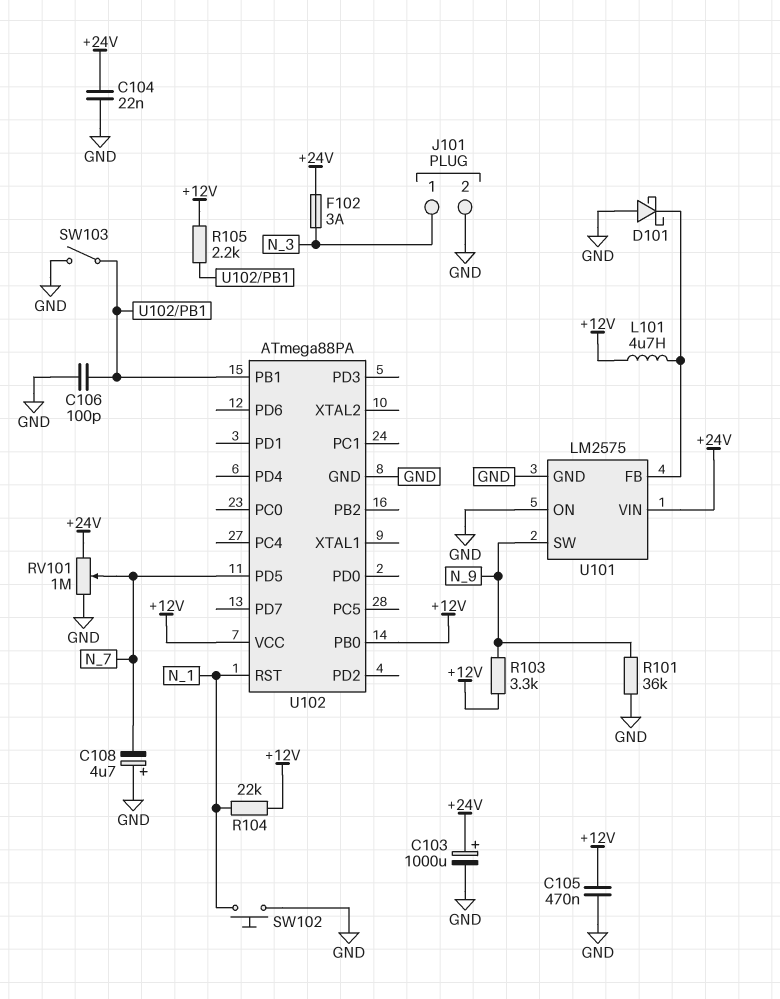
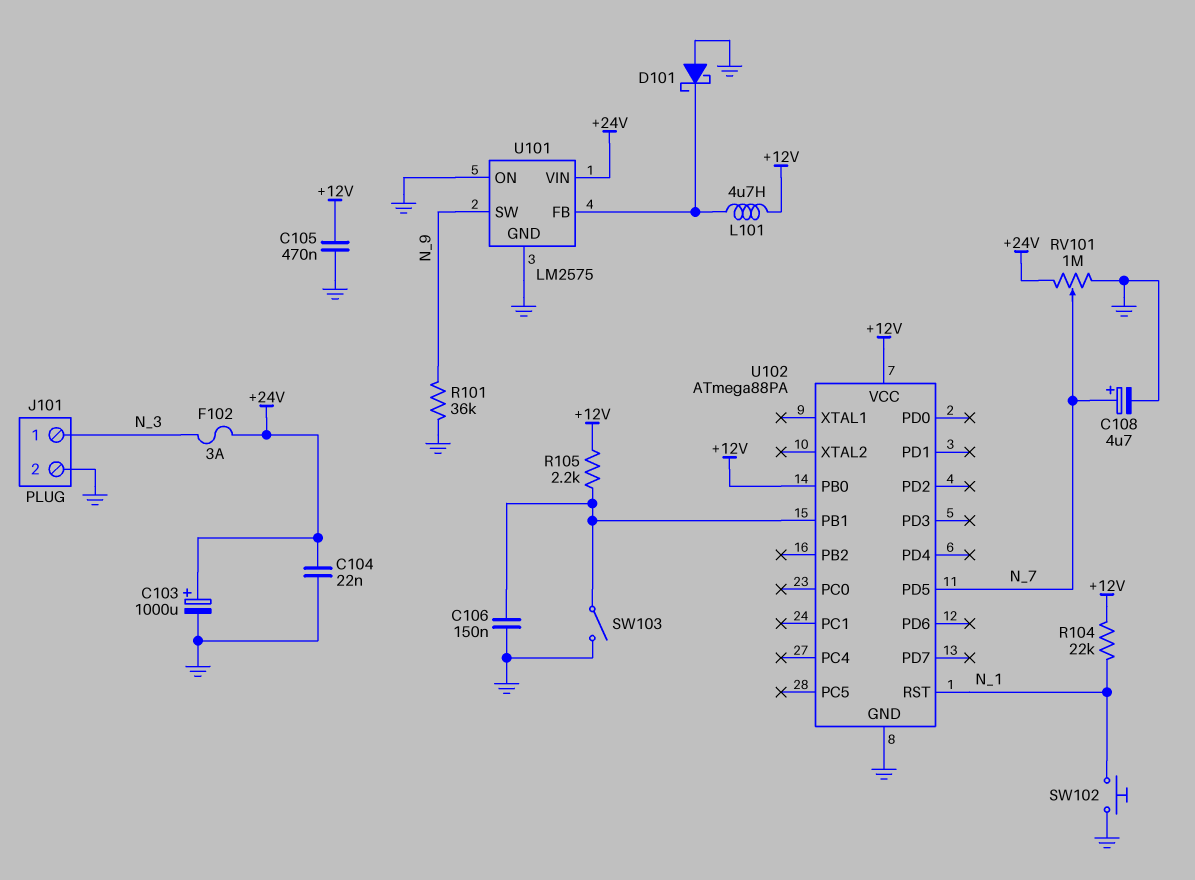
C106: 100pF (GND, U102/PB1) -> 150nF (GND, U102/PB1)
C108: 4.7uF (plus GND, minus N_7) -> 4.7uF (plus N_7, minus GND)
R103: 3.3k (+12V, N_9) -> none

